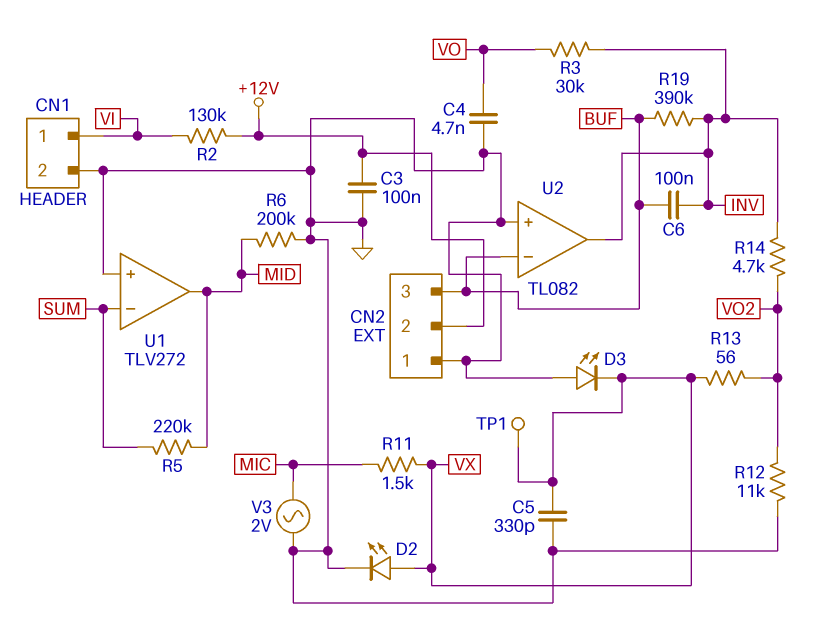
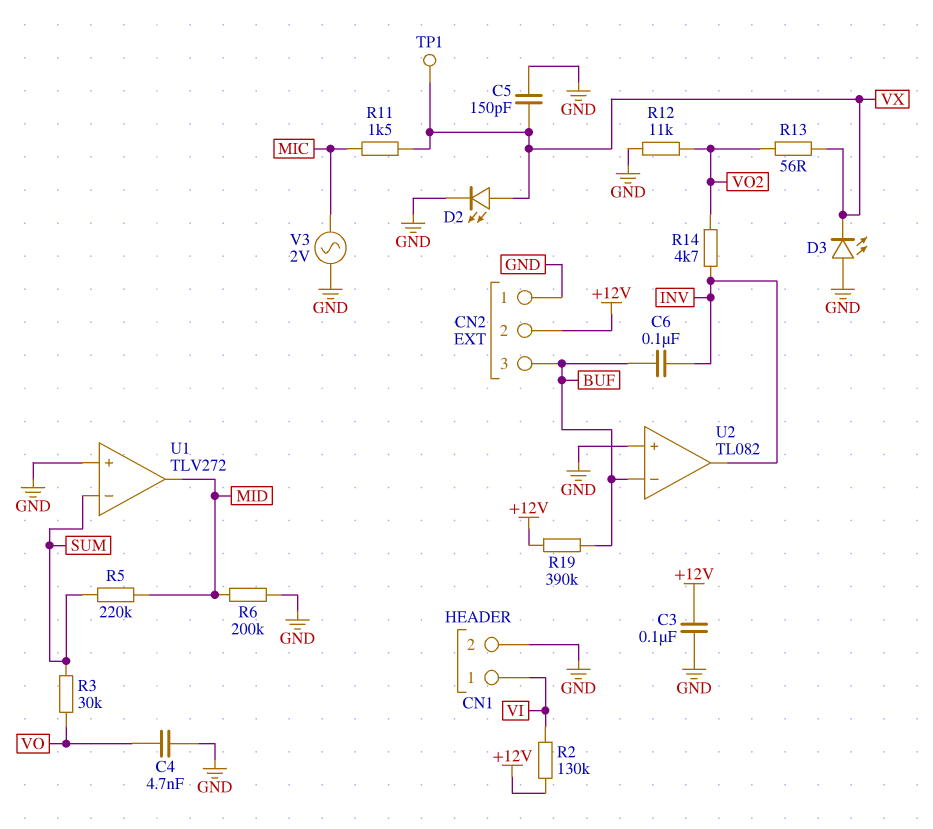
C5: 330pF (GND, VX) -> 150pF (GND, VX)
R3: 30k (INV, VO) -> 30k (SUM, VO)
R19: 390k (BUF, INV) -> 390k (+12V, BUF)

